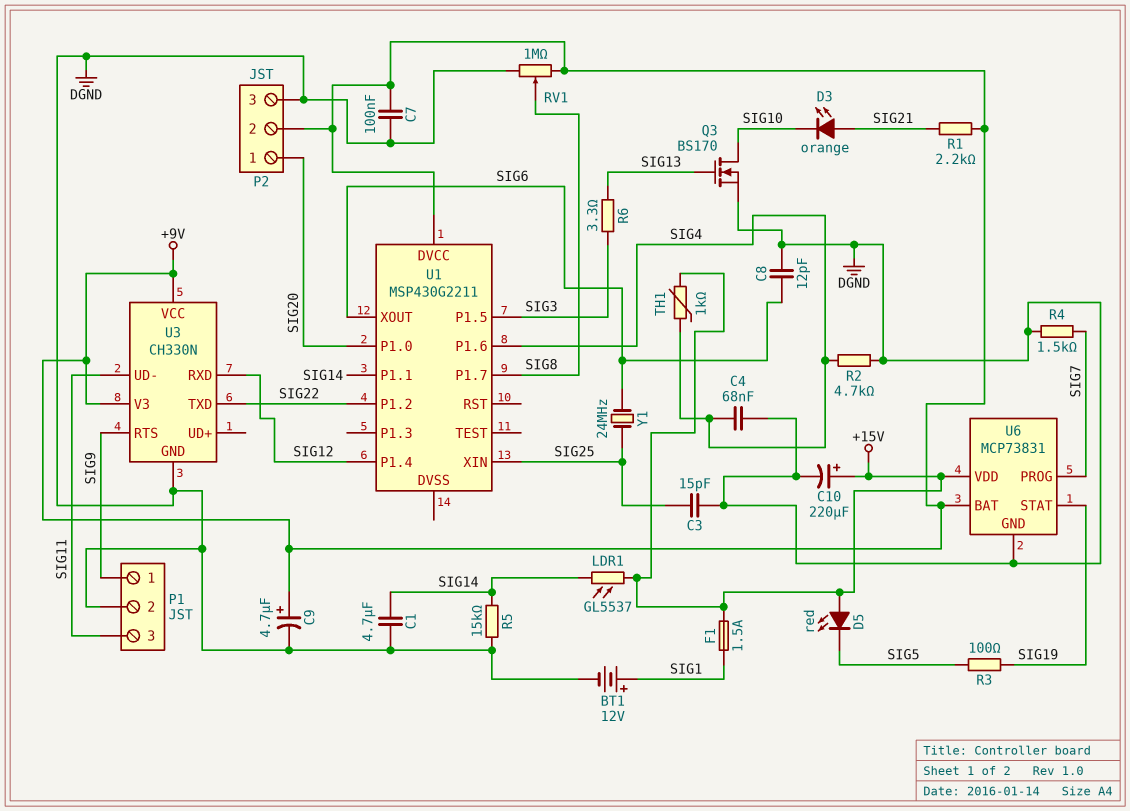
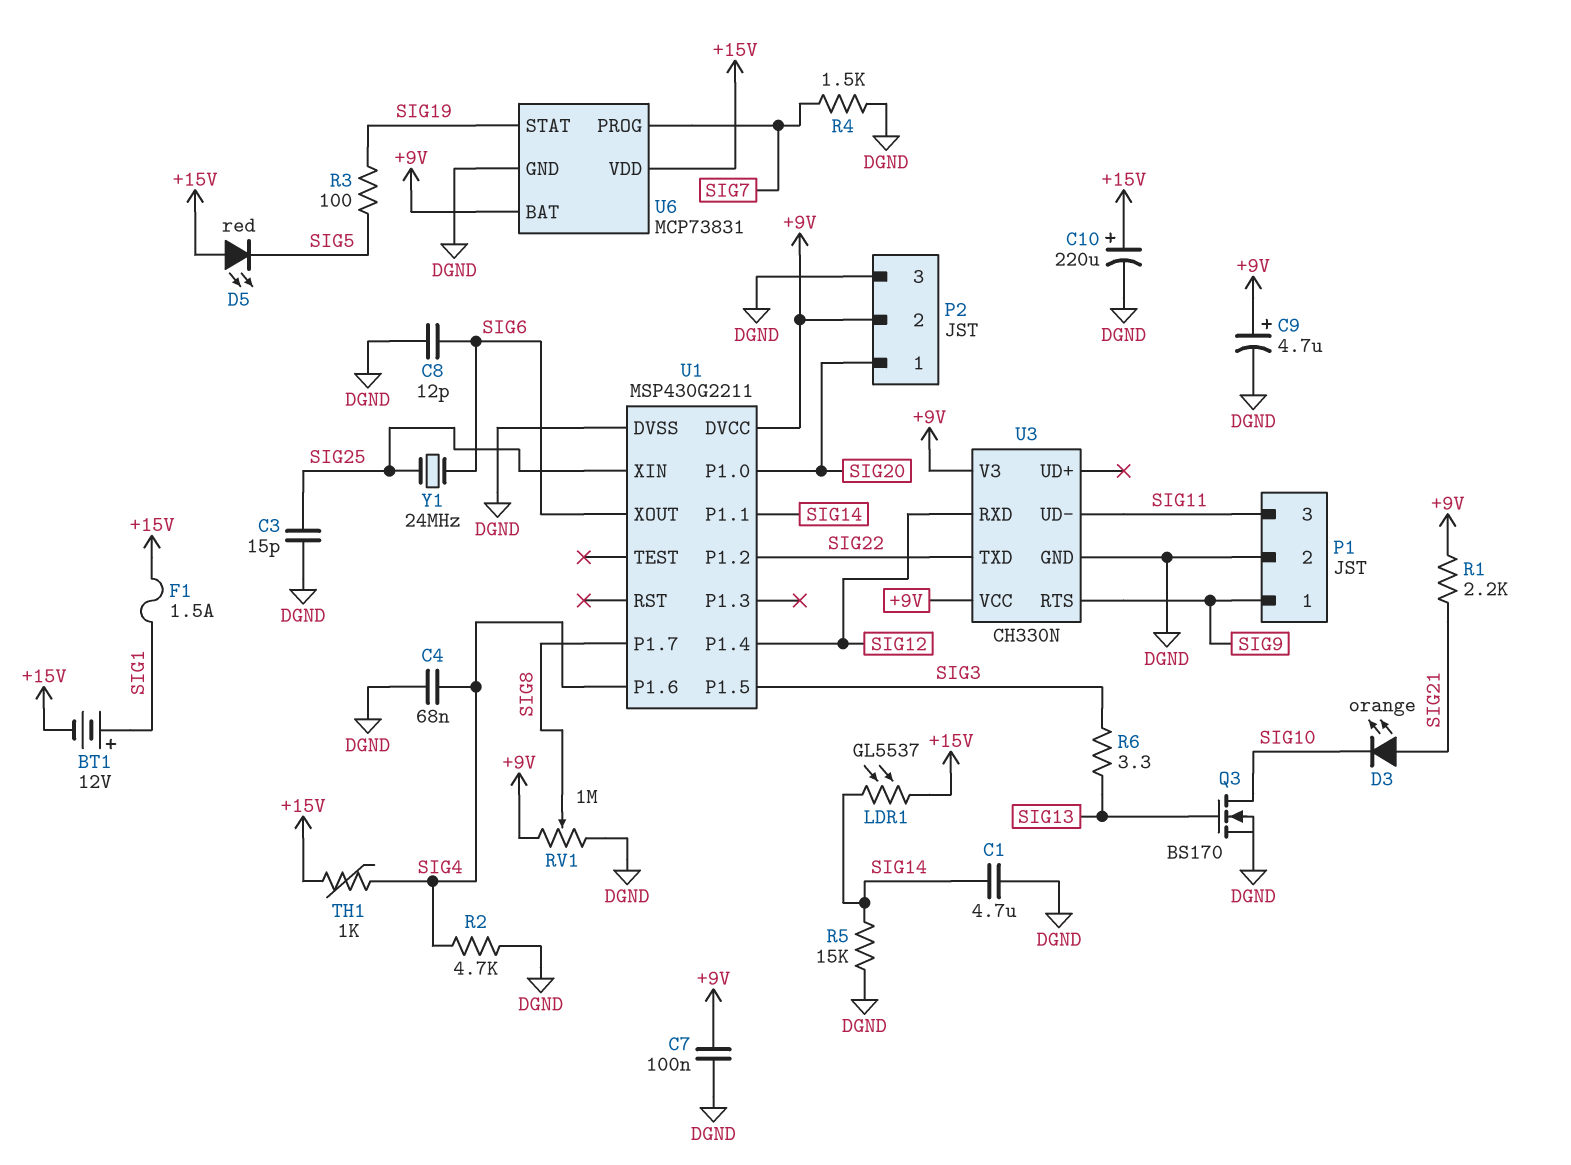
BT1: 12V (plus SIG1, minus DGND) -> 12V (plus SIG1, minus +15V)
U1 pin DVSS: none -> DGND

